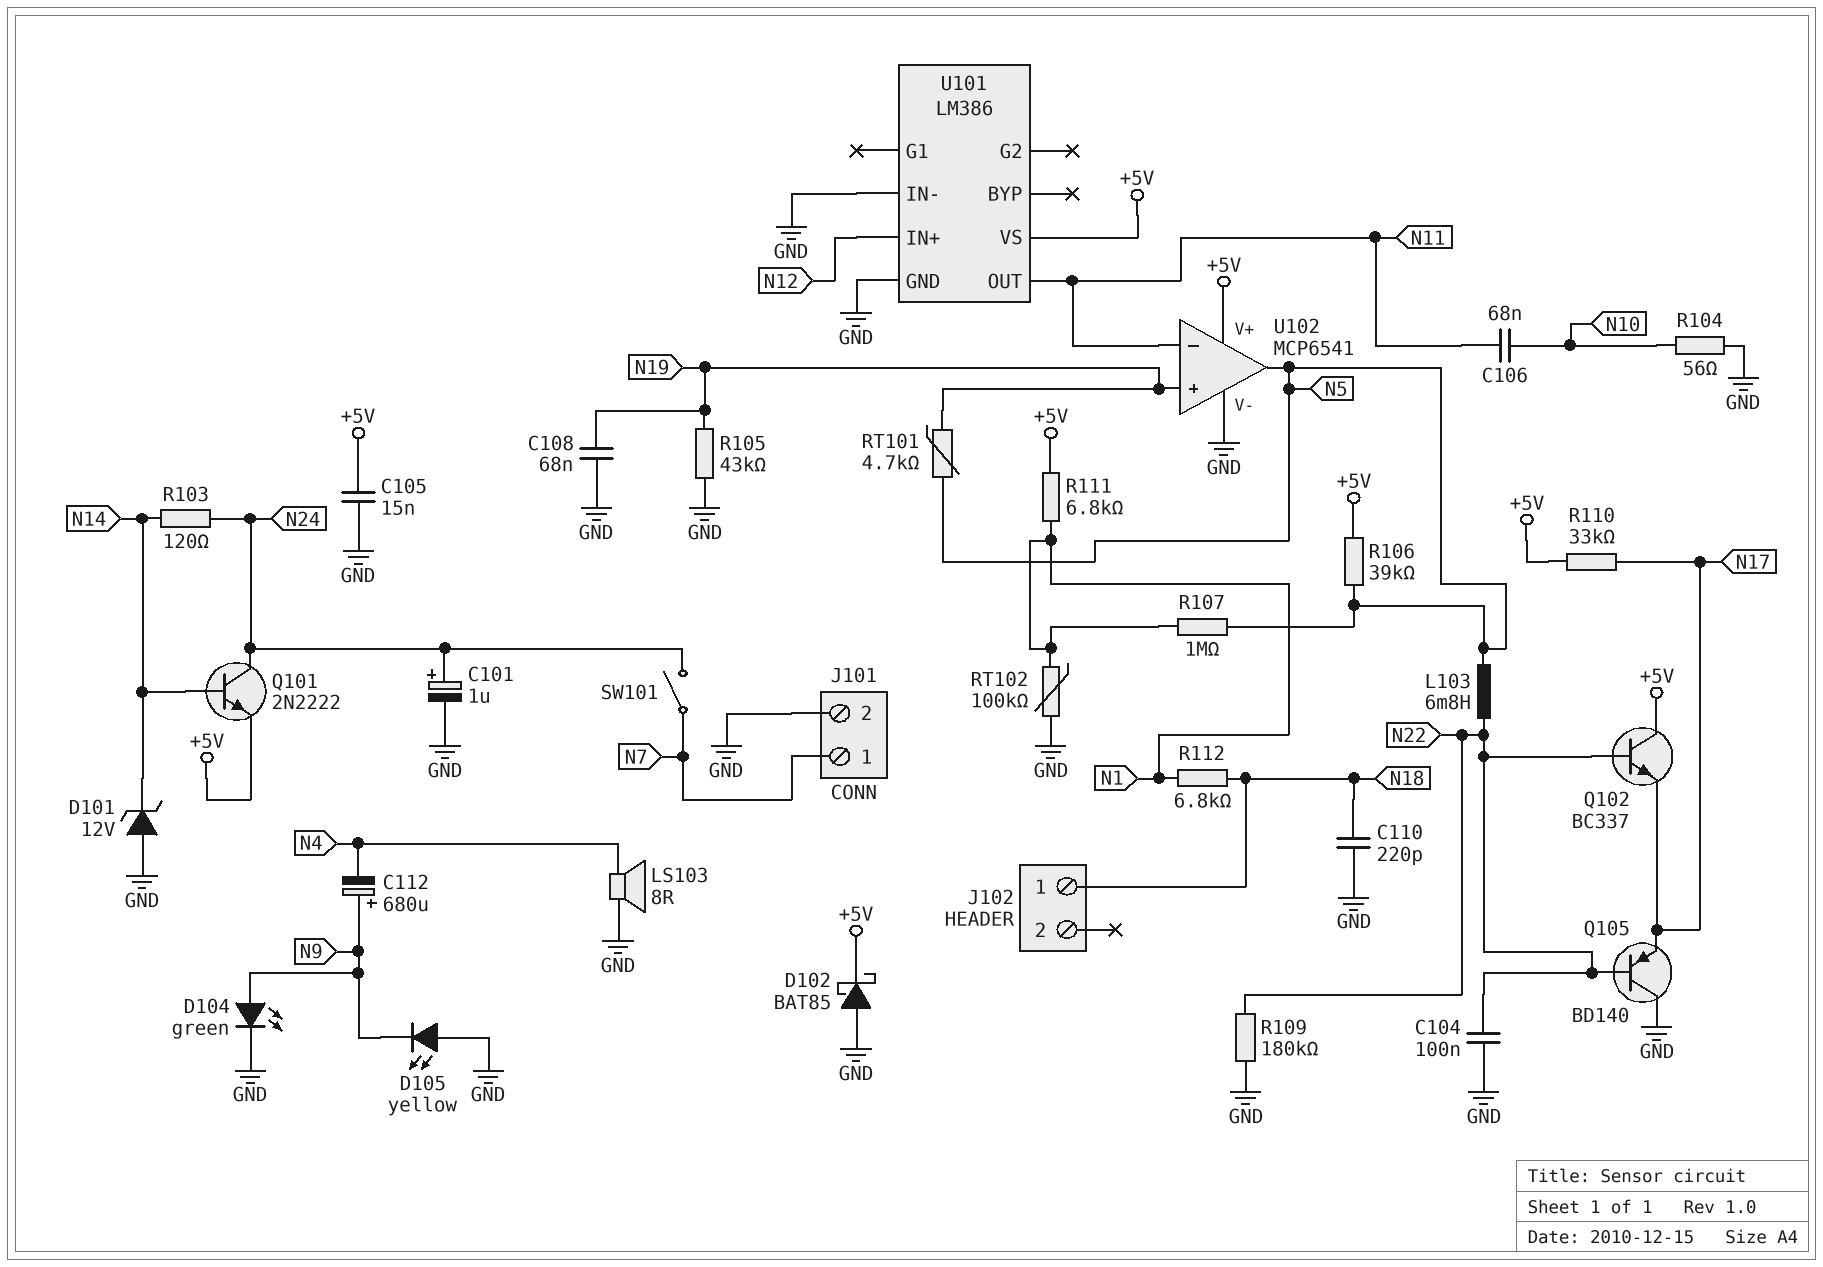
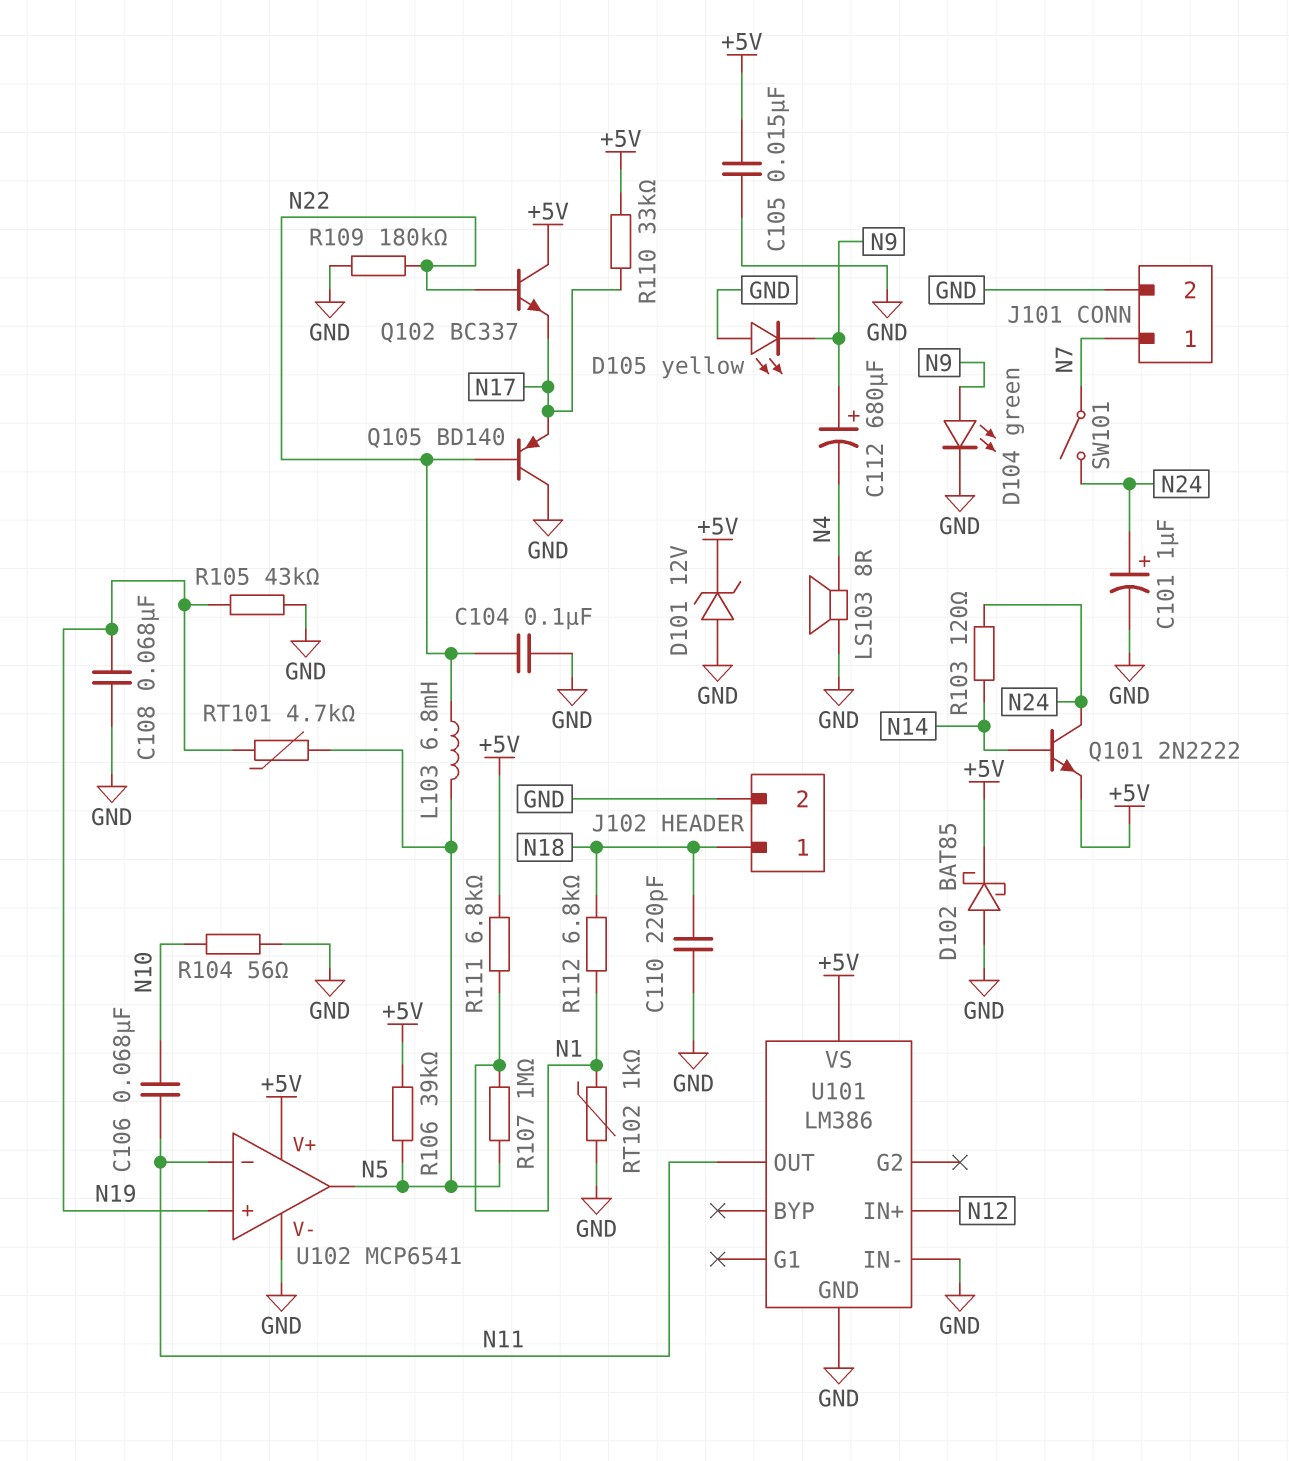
D101: zener 12V (A GND, K N14) -> zener 12V (A GND, K +5V)
J102 pin 2: none -> GND
RT102: 100k (GND, N1) -> 1k (GND, N1)

